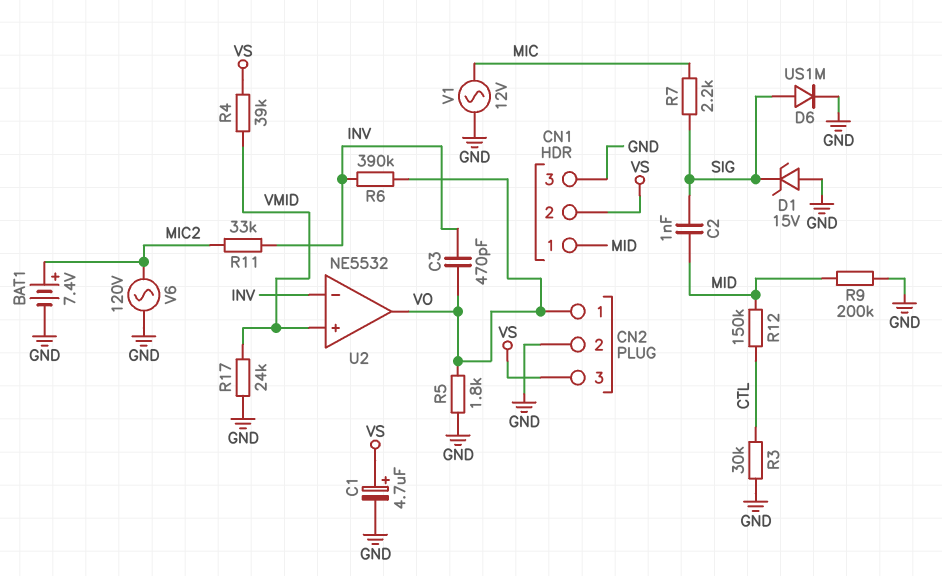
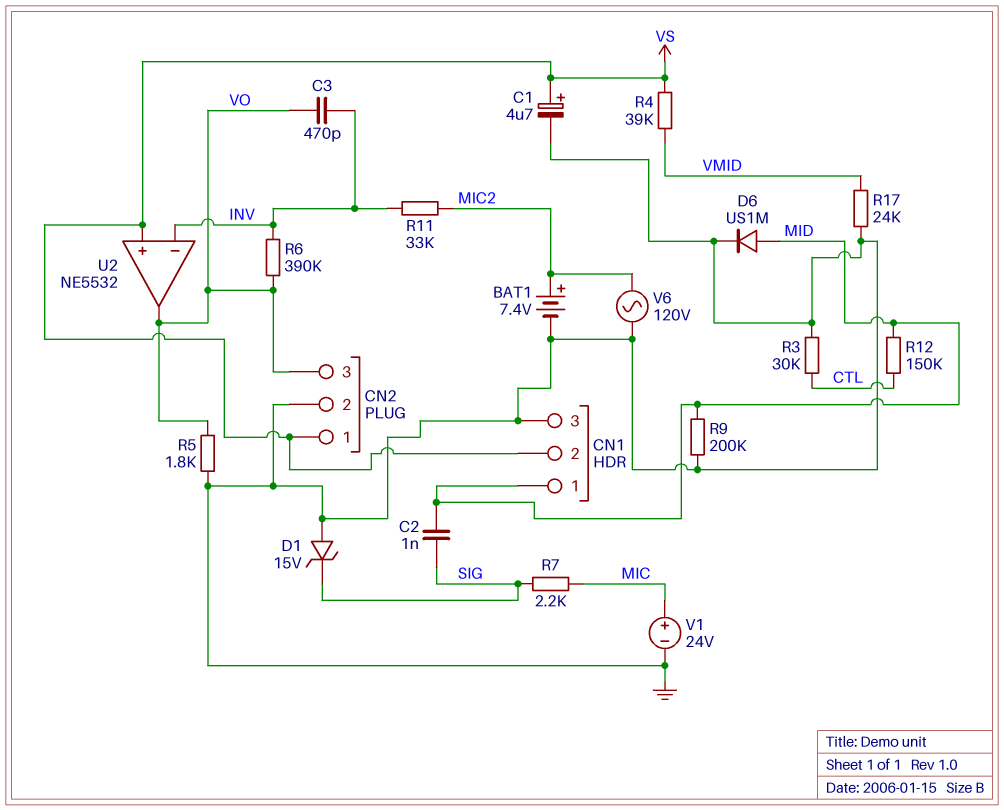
CN2 pin 1: VO -> VS
CN2 pin 3: VS -> VO
D6: diode US1M (A SIG, K GND) -> diode US1M (A MID, K GND)
U2 pin in+: VMID -> VS
V1: AC 12V (GND, MIC) -> 24V (plus MIC, minus GND)

